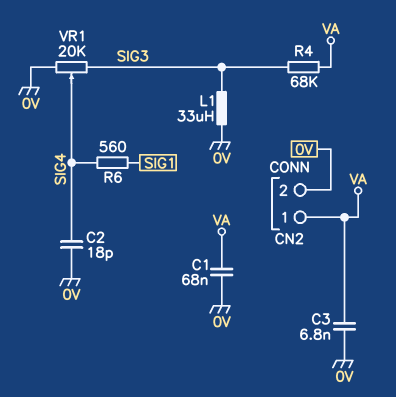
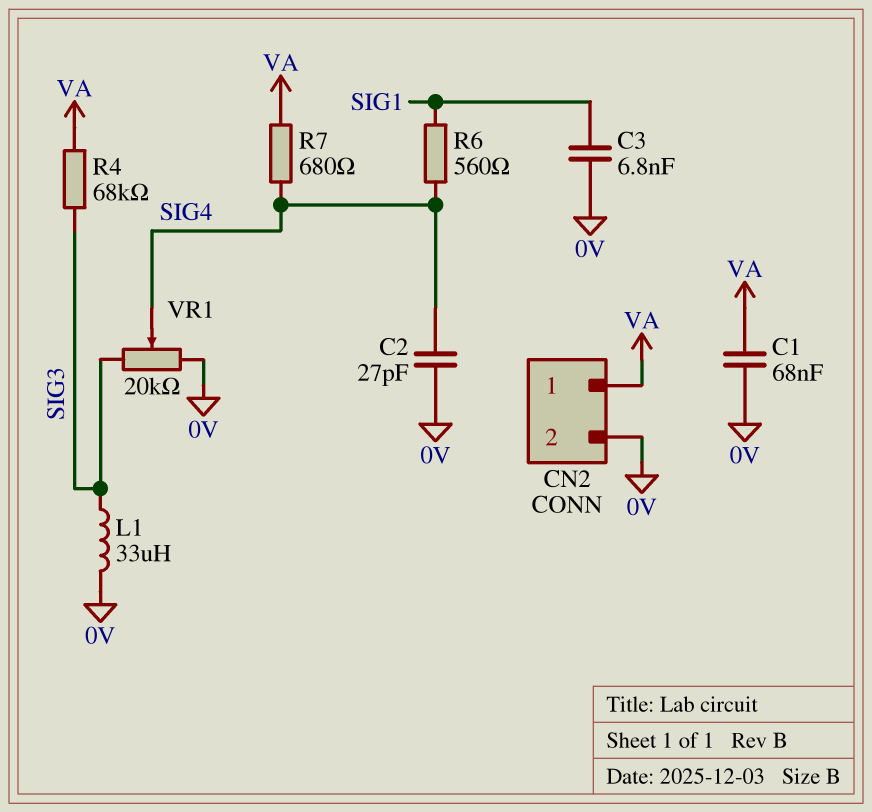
C2: 18pF (0V, SIG4) -> 27pF (0V, SIG4)
C3: 6.8nF (0V, VA) -> 6.8nF (0V, SIG1)
R7: none -> 680 (SIG4, VA)

